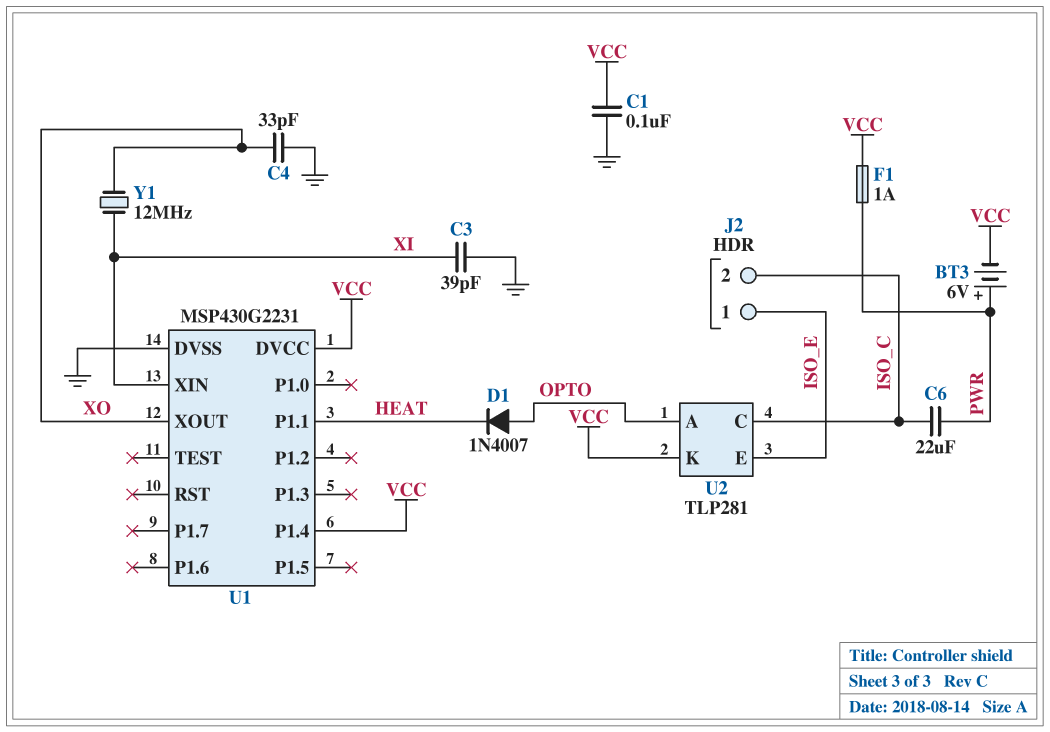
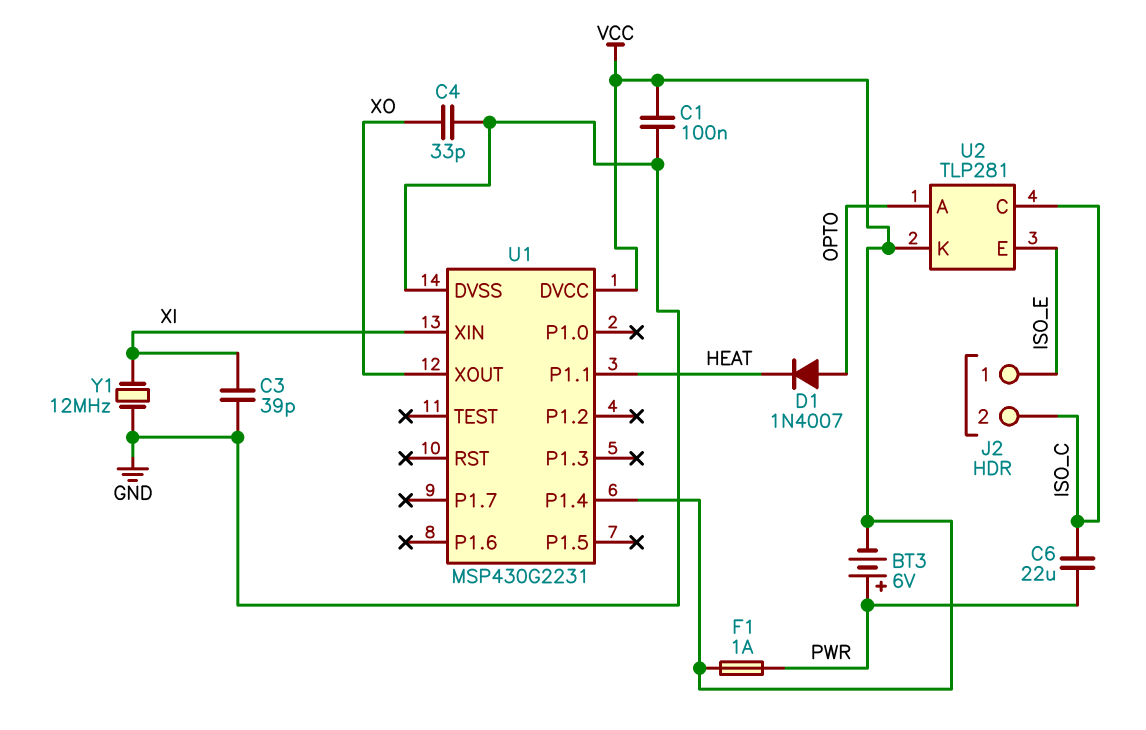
Y1: 12MHz (XI, XO) -> 12MHz (GND, XI)

